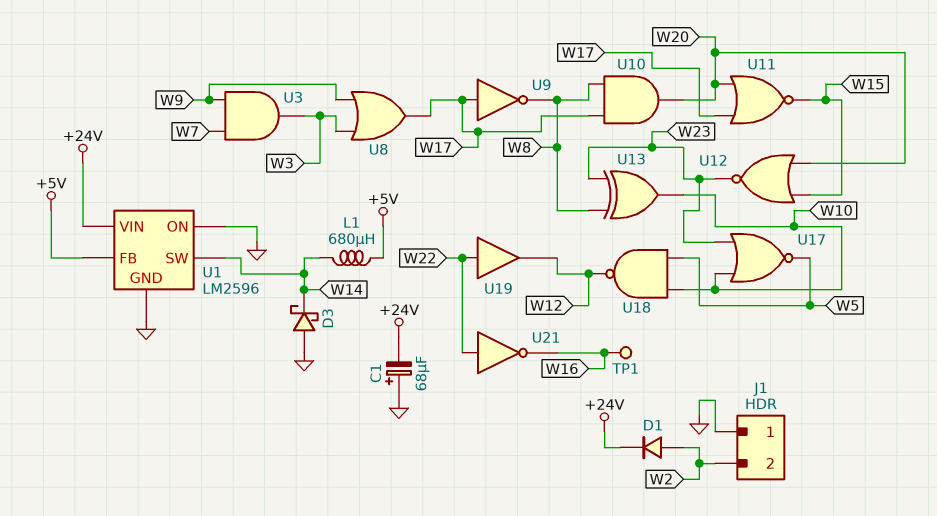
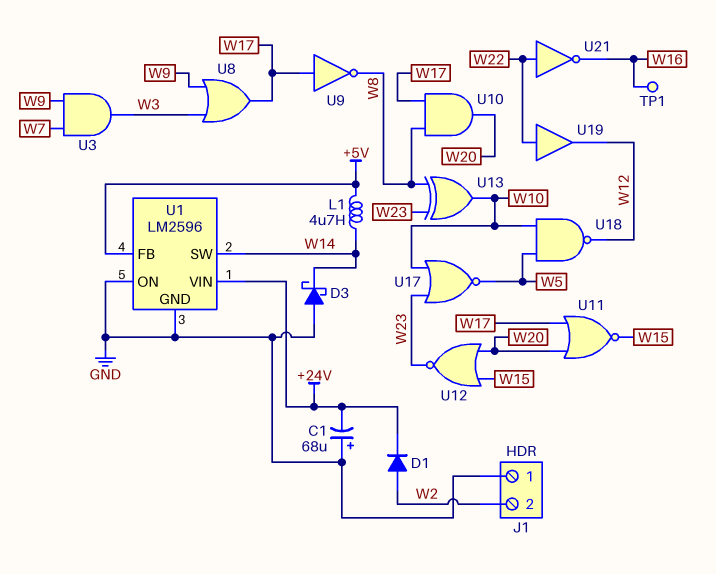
L1: 680uH (+5V, W14) -> 4.7uH (+5V, W14)

